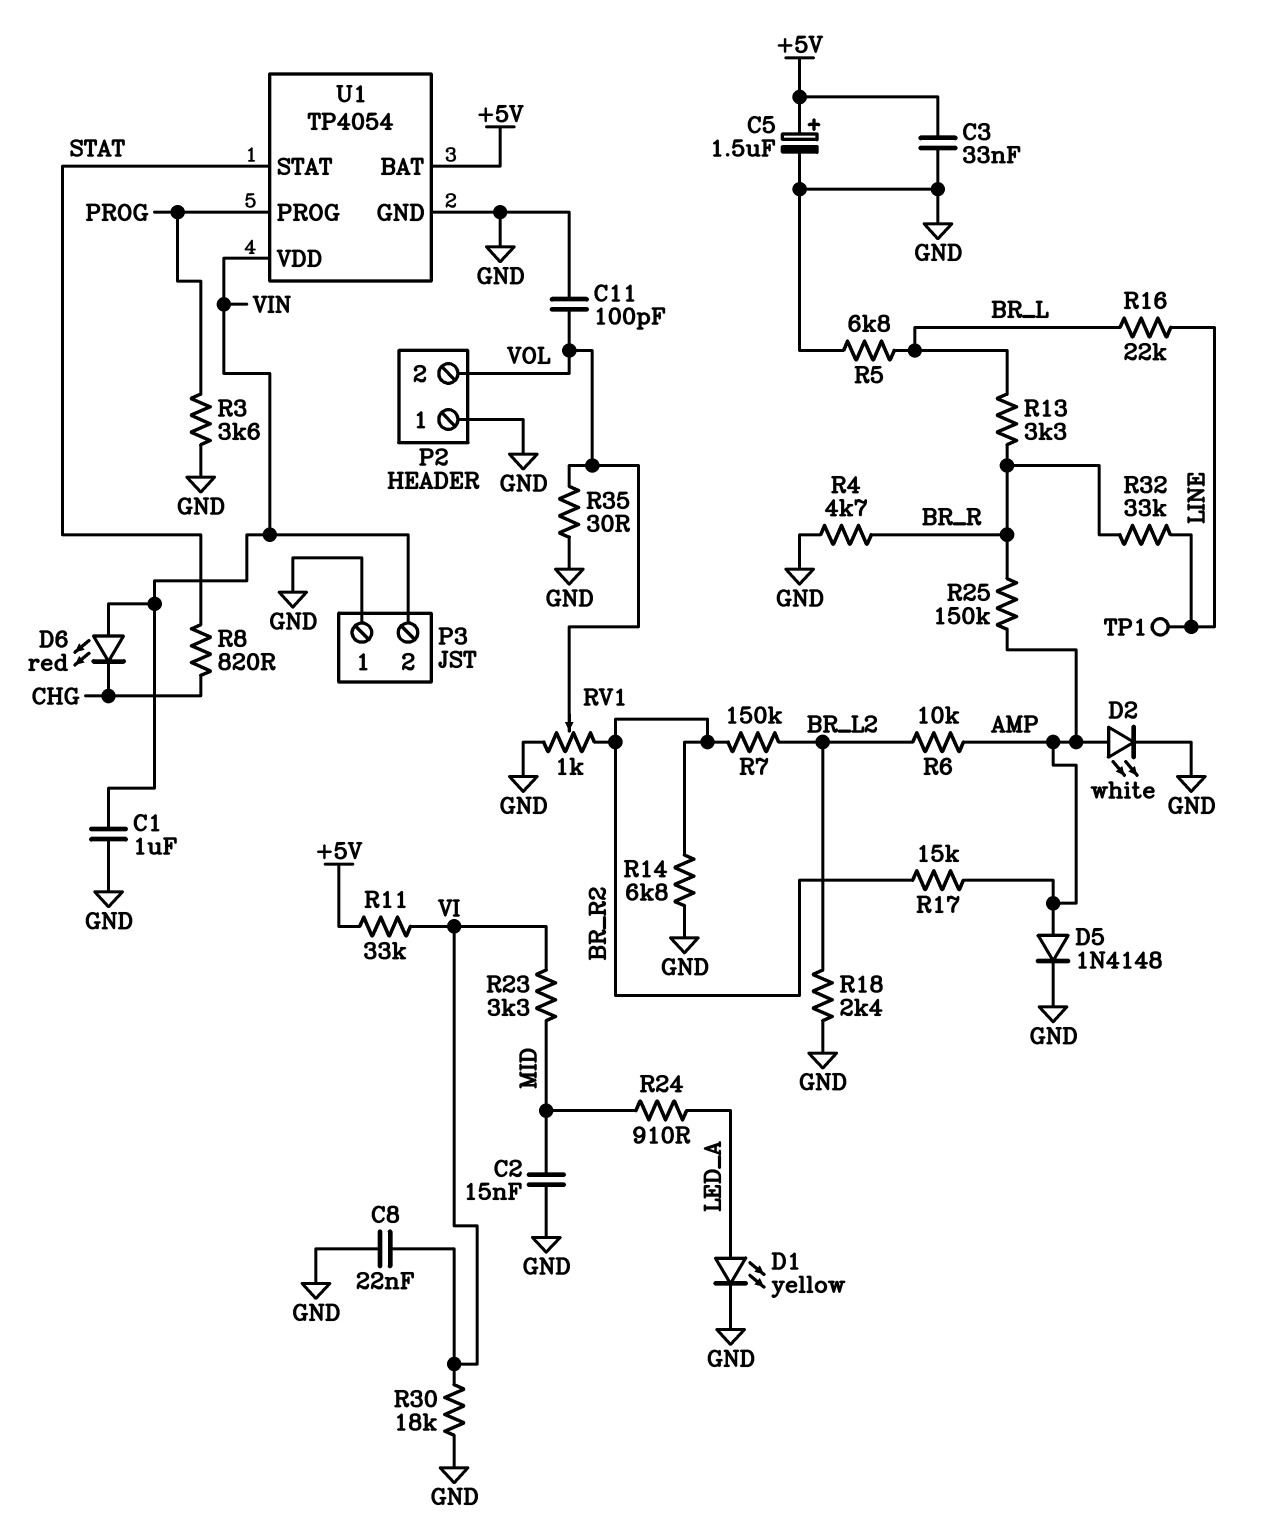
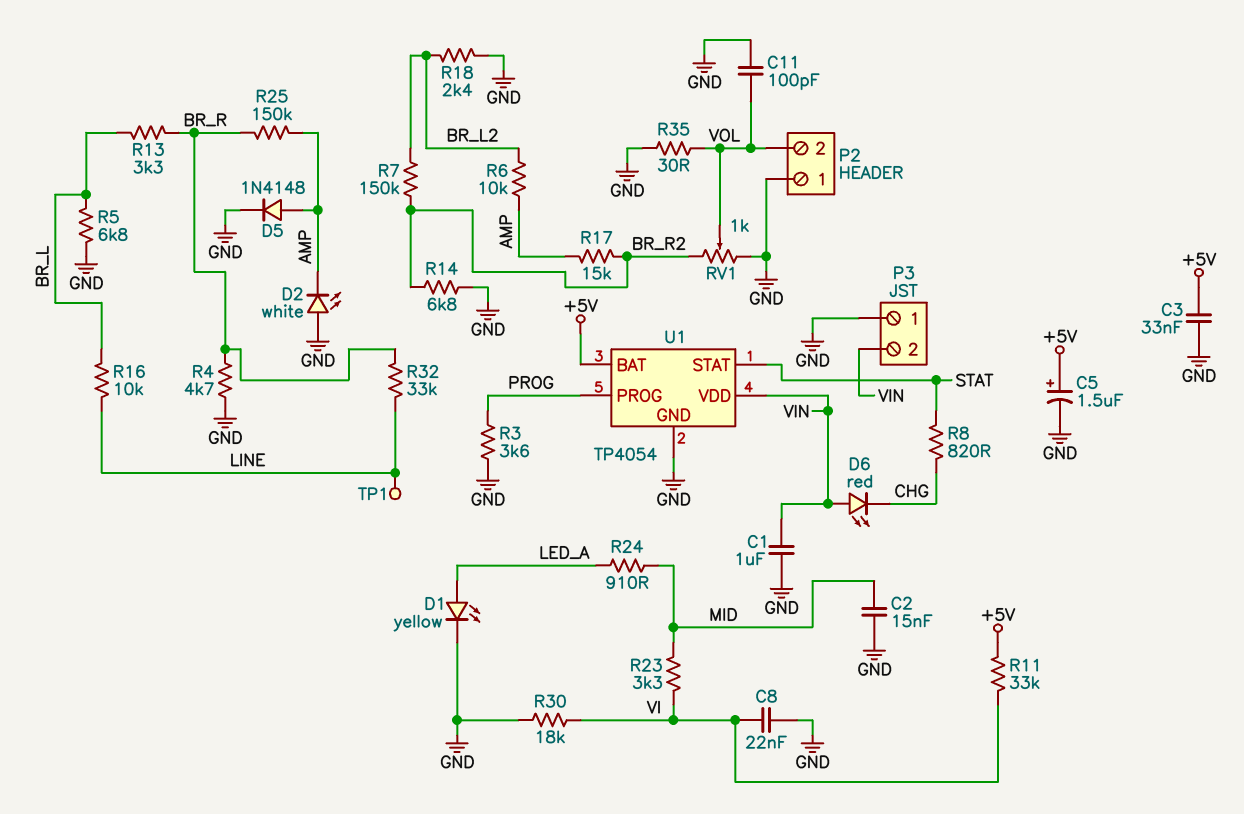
D2: LED white (A AMP, K GND) -> LED white (A GND, K AMP)
R16: 22k (BR_L, LINE) -> 10k (BR_L, LINE)

